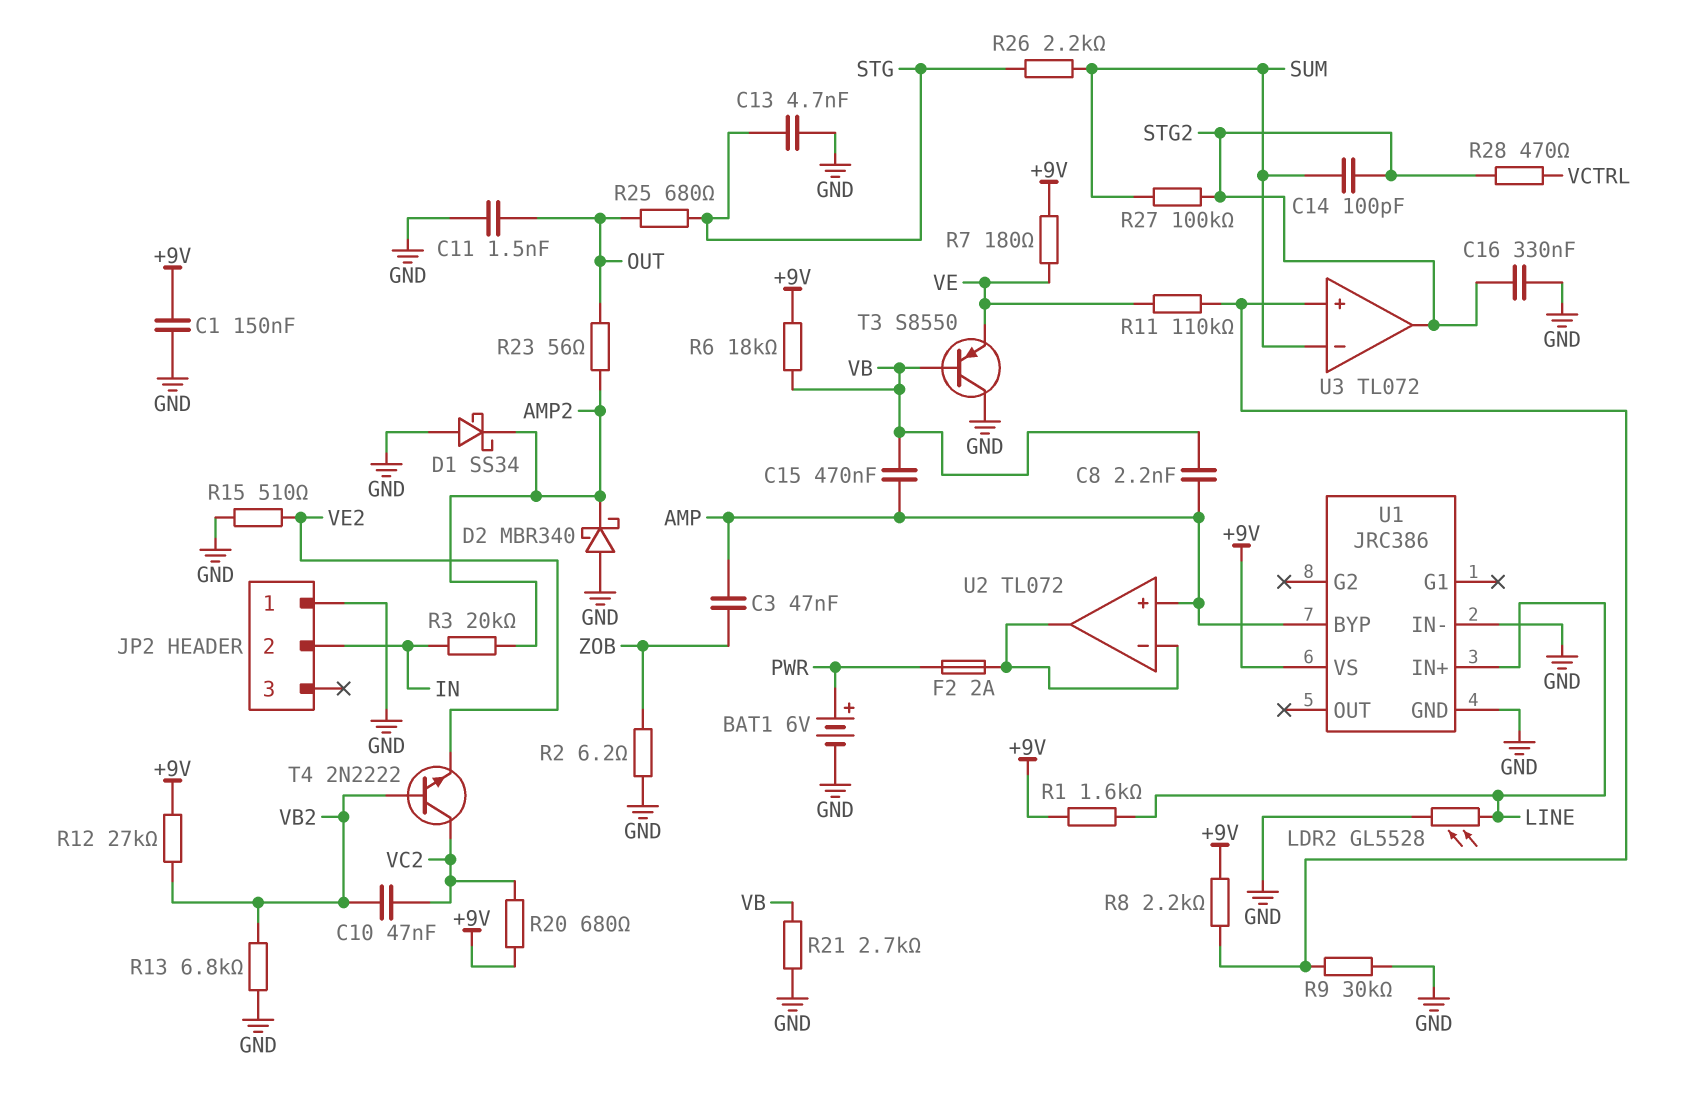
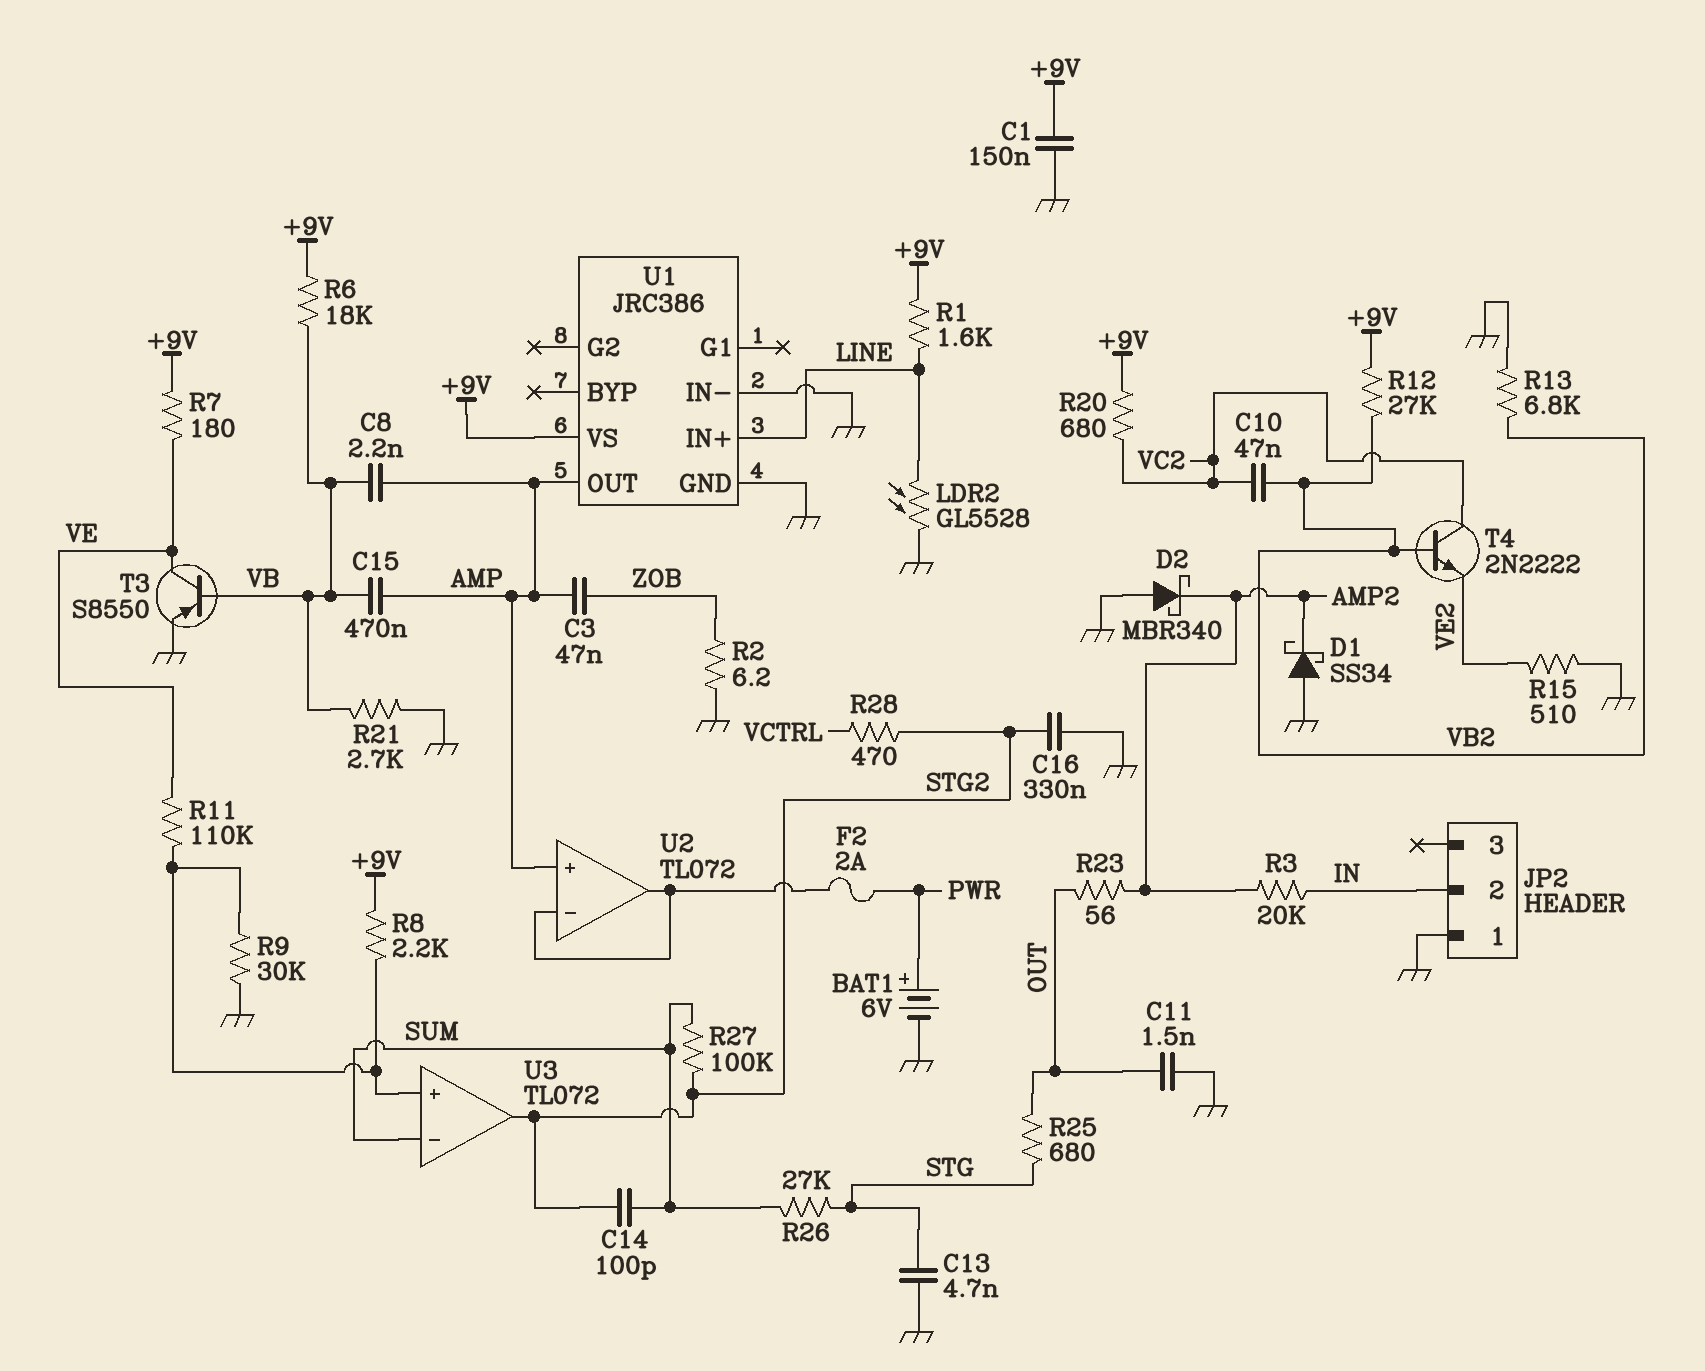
R26: 2.2k (STG, SUM) -> 27k (STG, SUM)
T3: PNP S8550 (B VB, C GND, E VE) -> PNP S8550 (B VB, C VE, E GND)
U1 pin BYP: AMP -> none
U1 pin OUT: none -> AMP

